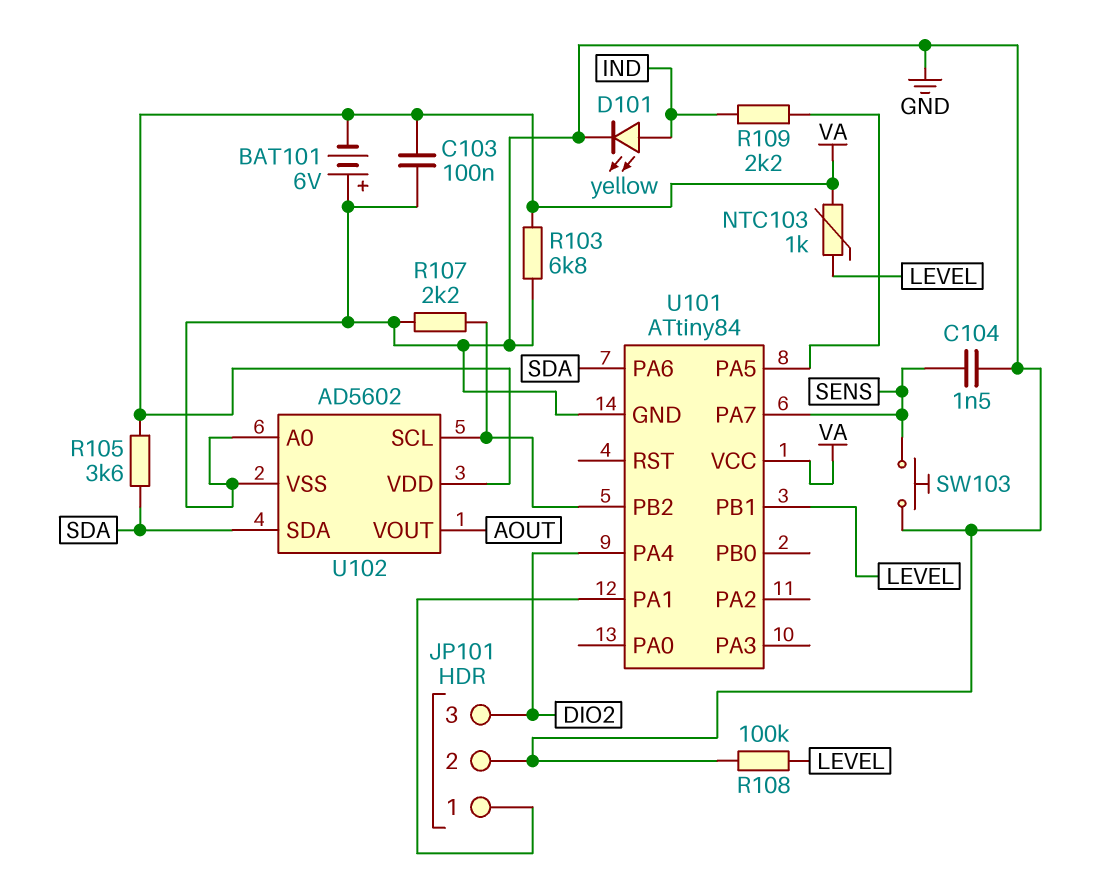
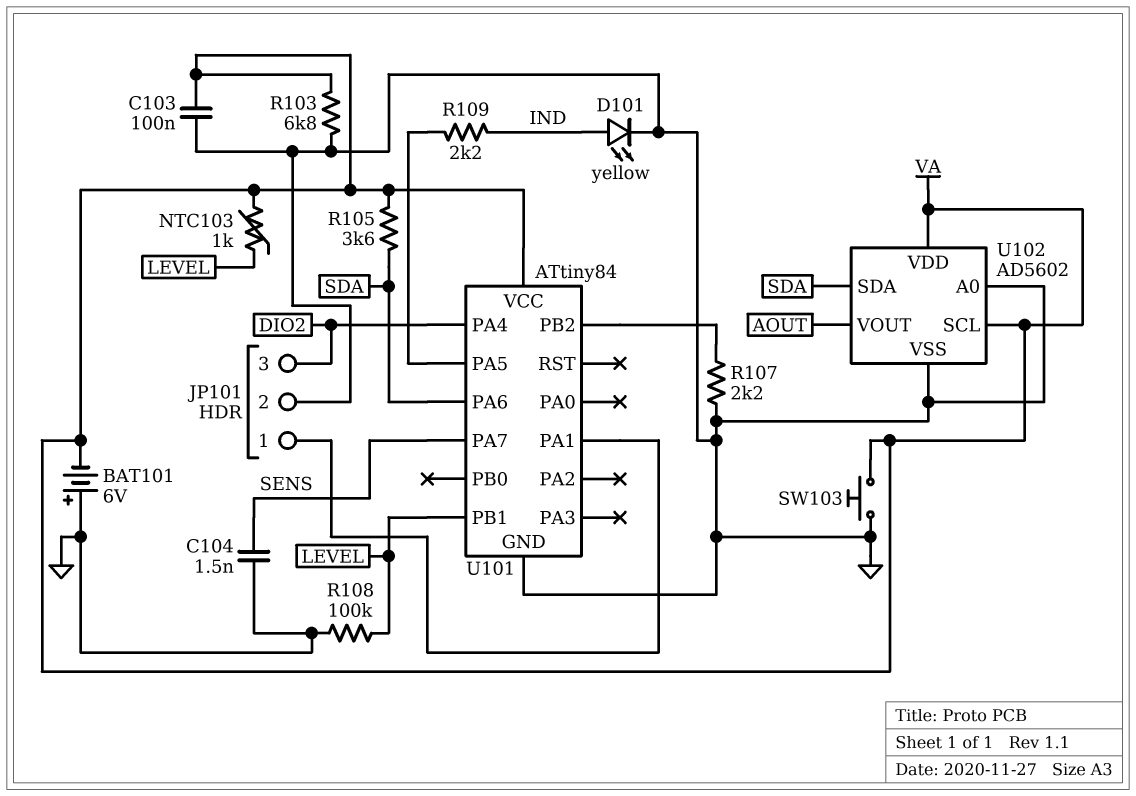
SW103: button (GND, SENS) -> button (GND, VA)
U102 pin SCL: U101/PB2 -> VA

